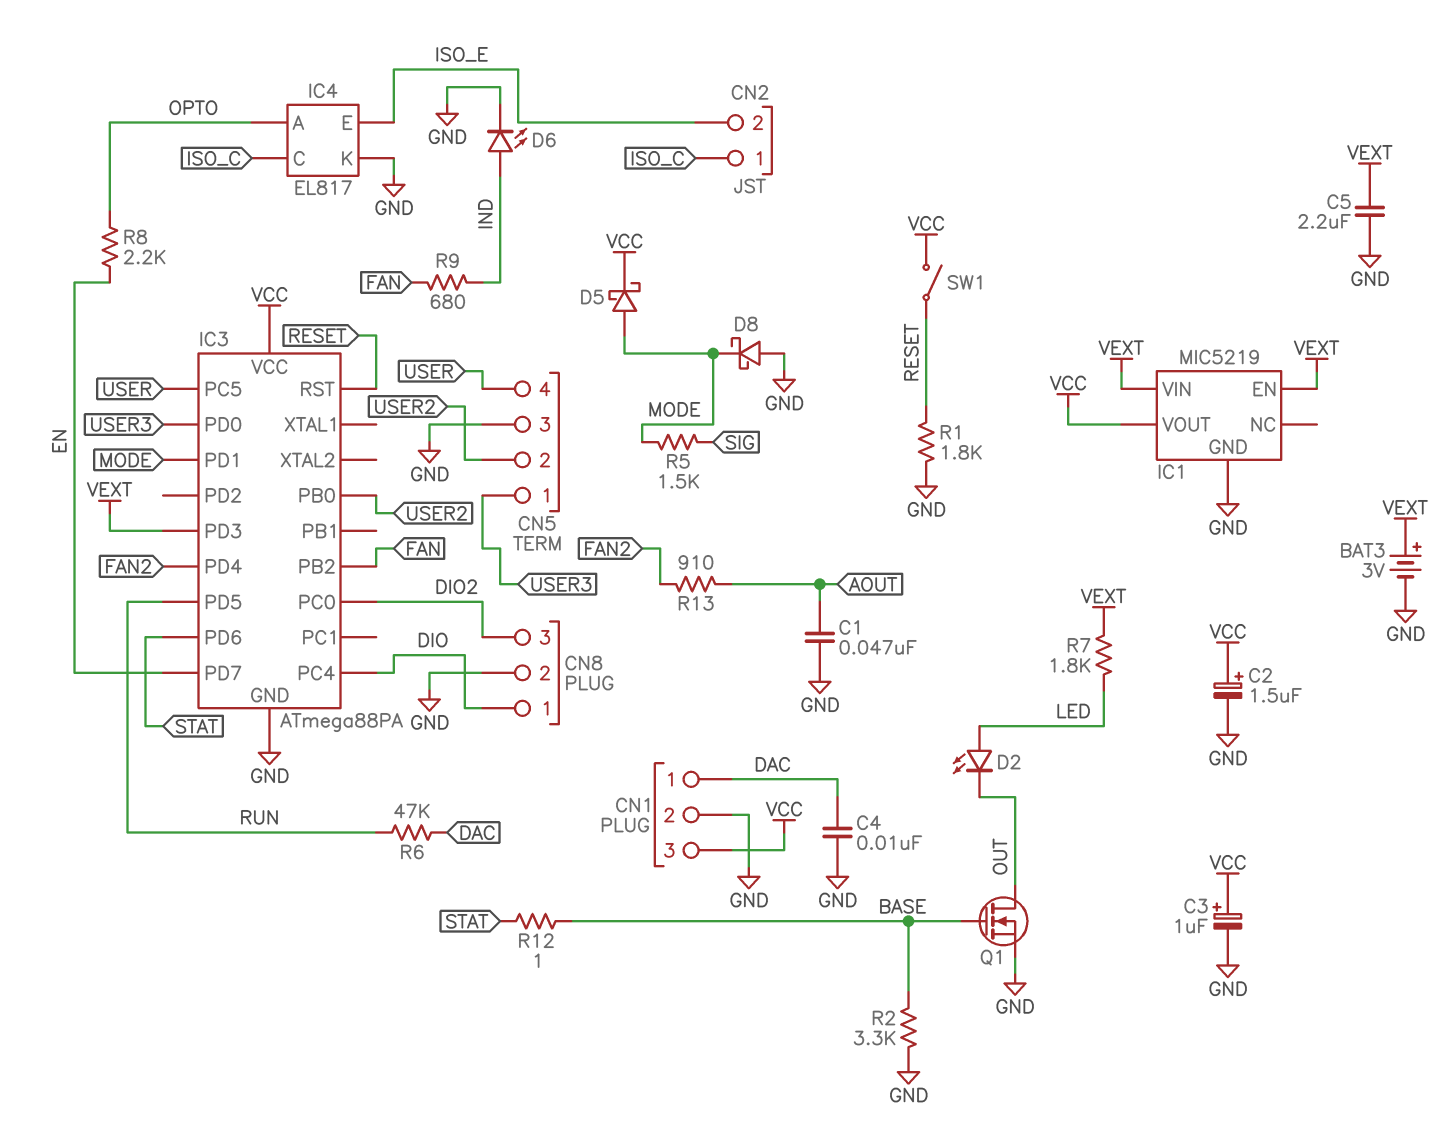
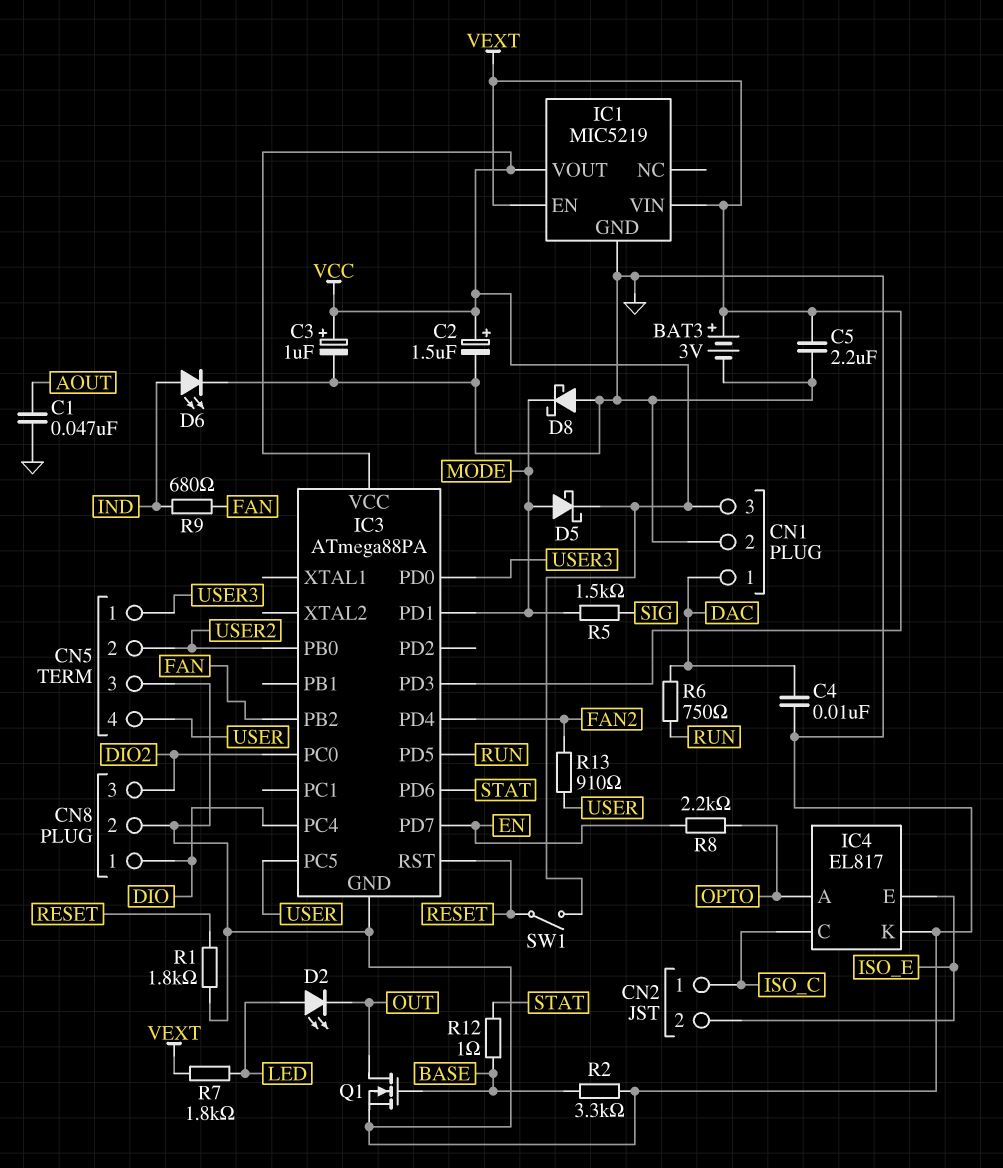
R6: 47k (DAC, RUN) -> 750 (DAC, RUN)
R13: 910 (AOUT, FAN2) -> 910 (FAN2, USER)

